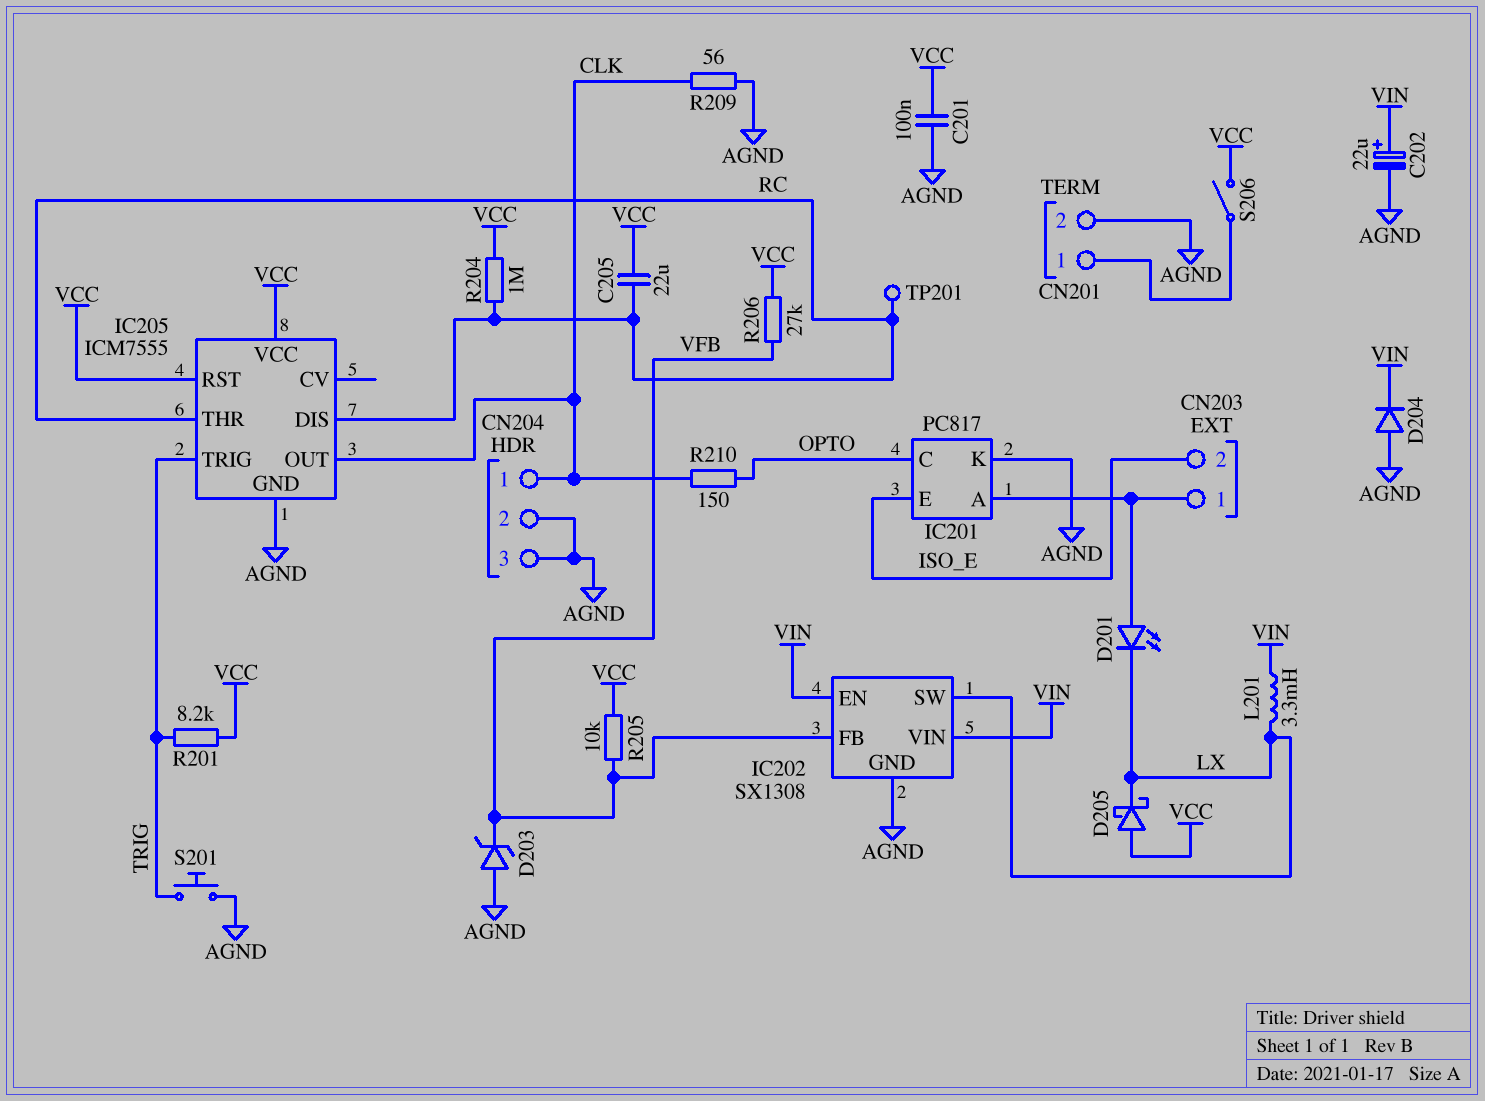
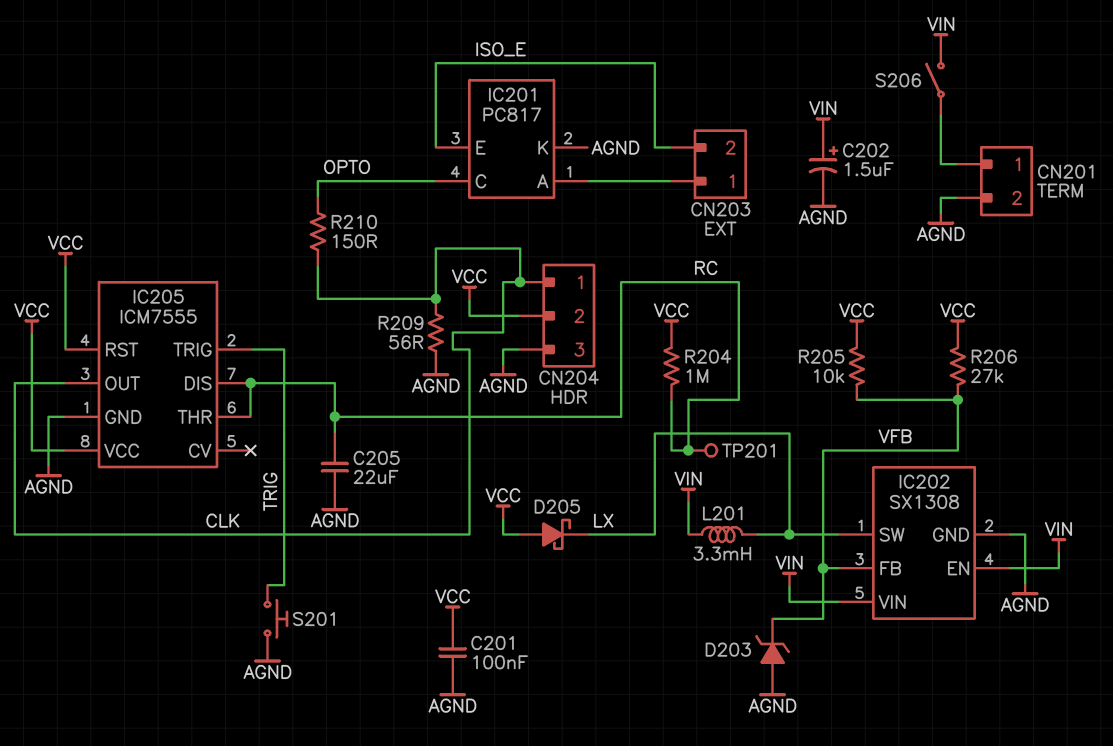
C202: 22uF (plus VIN, minus AGND) -> 1.5uF (plus VIN, minus AGND)
C205: 22uF (RC, VCC) -> 22uF (AGND, RC)
CN204 pin 2: AGND -> VCC
D201: LED (A CN203/1, K LX) -> none
D204: diode (A AGND, K VIN) -> none
R201: 8.2k (TRIG, VCC) -> none
S206: switch (CN201/1, VCC) -> switch (CN201/1, VIN)

